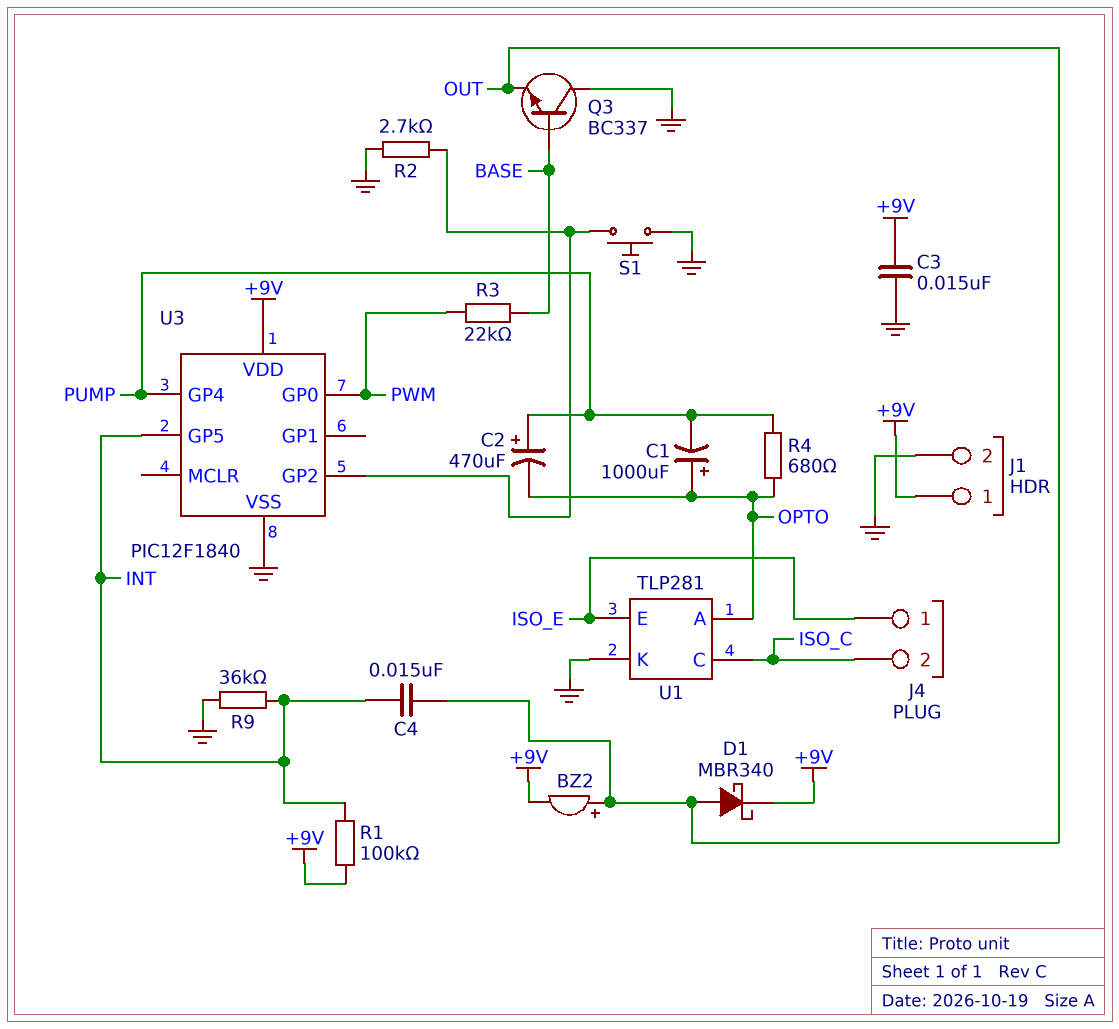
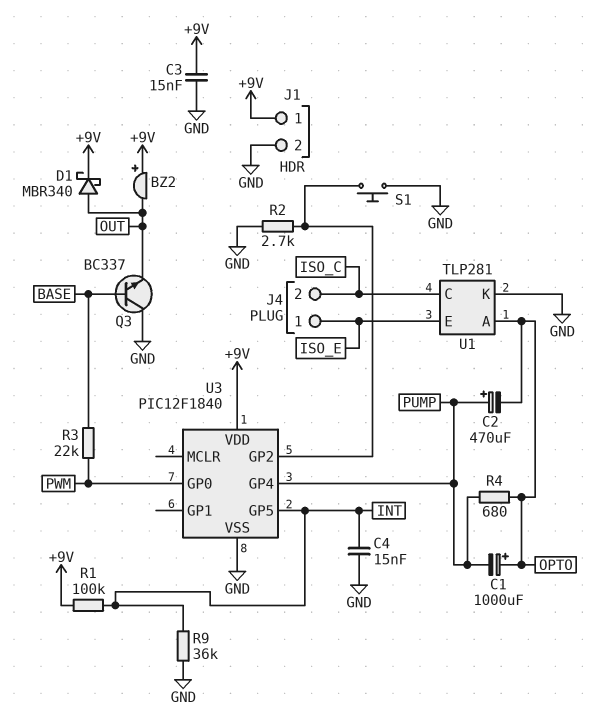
BZ2: buzzer (plus OUT, minus +9V) -> buzzer (plus +9V, minus OUT)
C4: 15nF (INT, OUT) -> 15nF (GND, INT)

